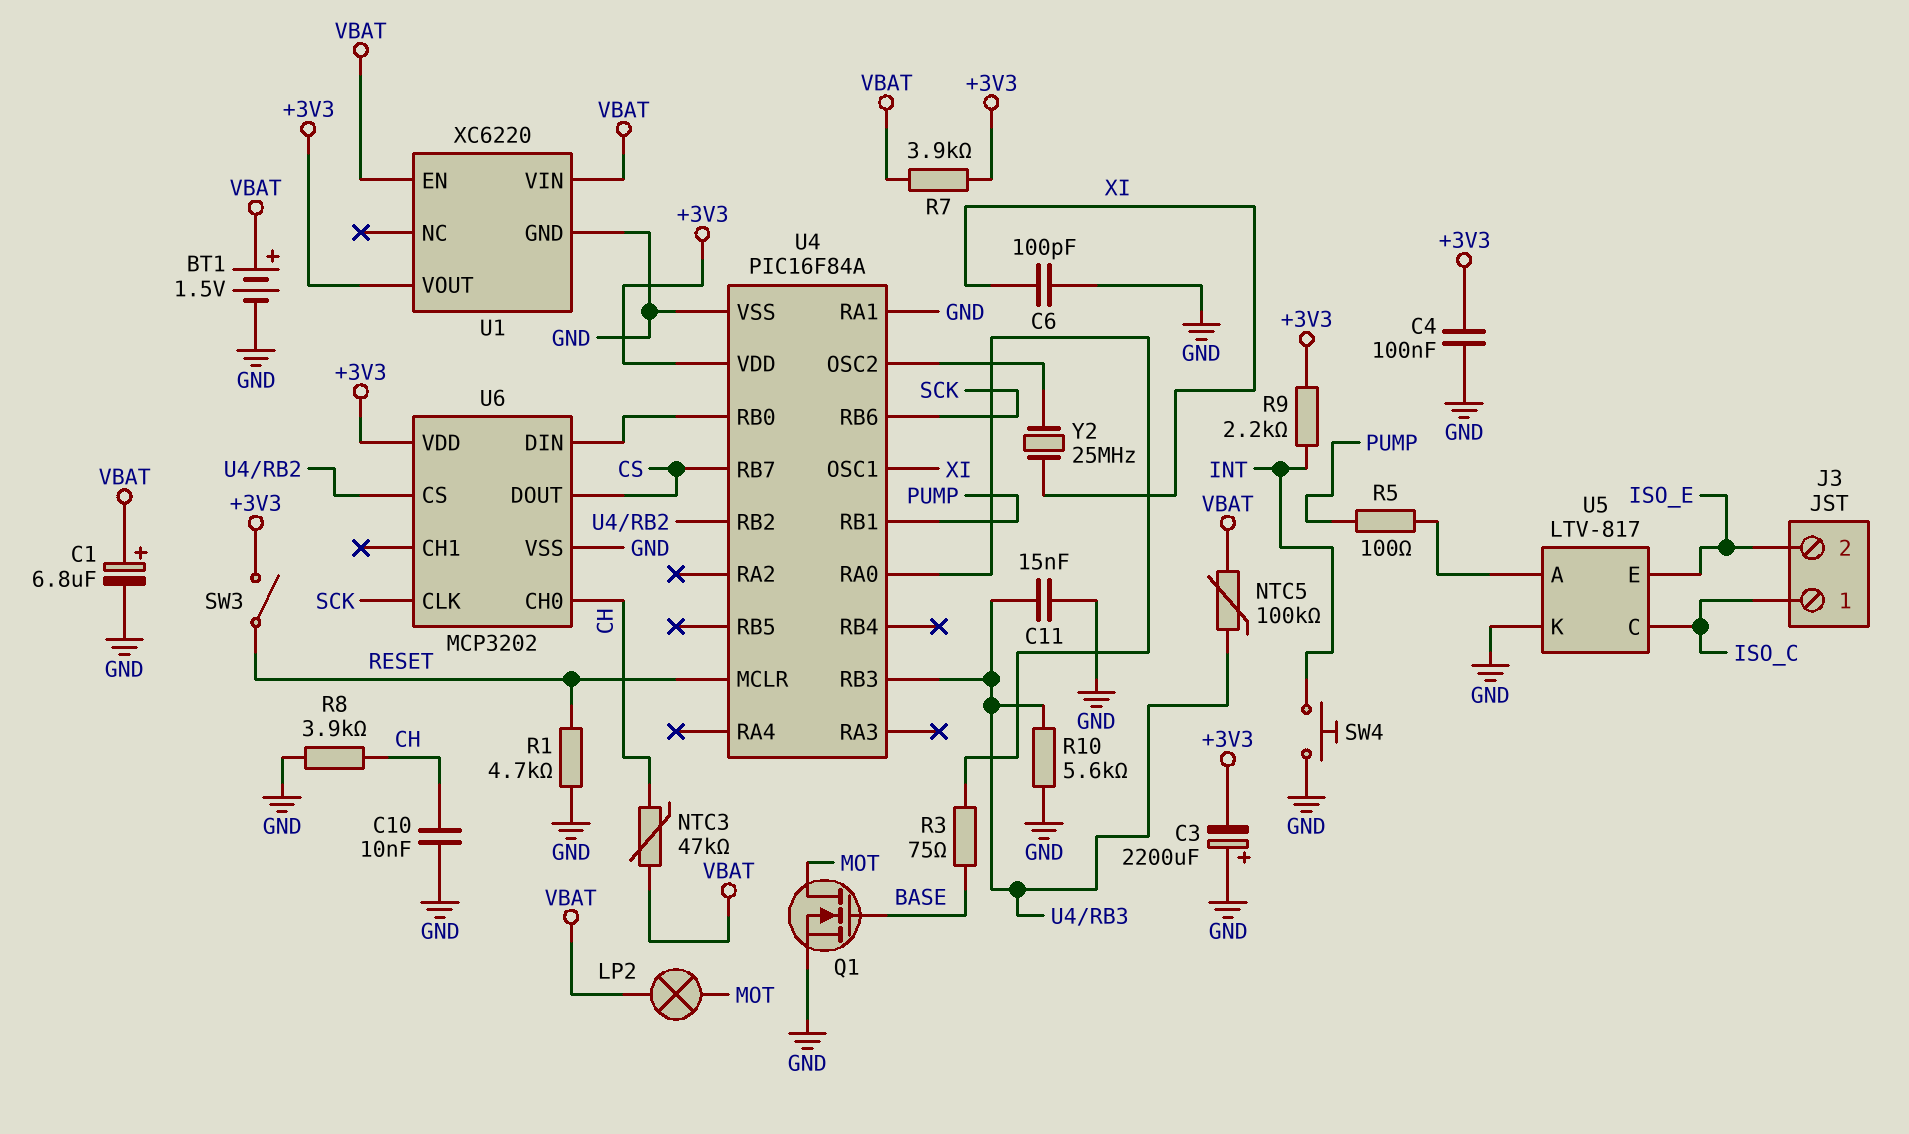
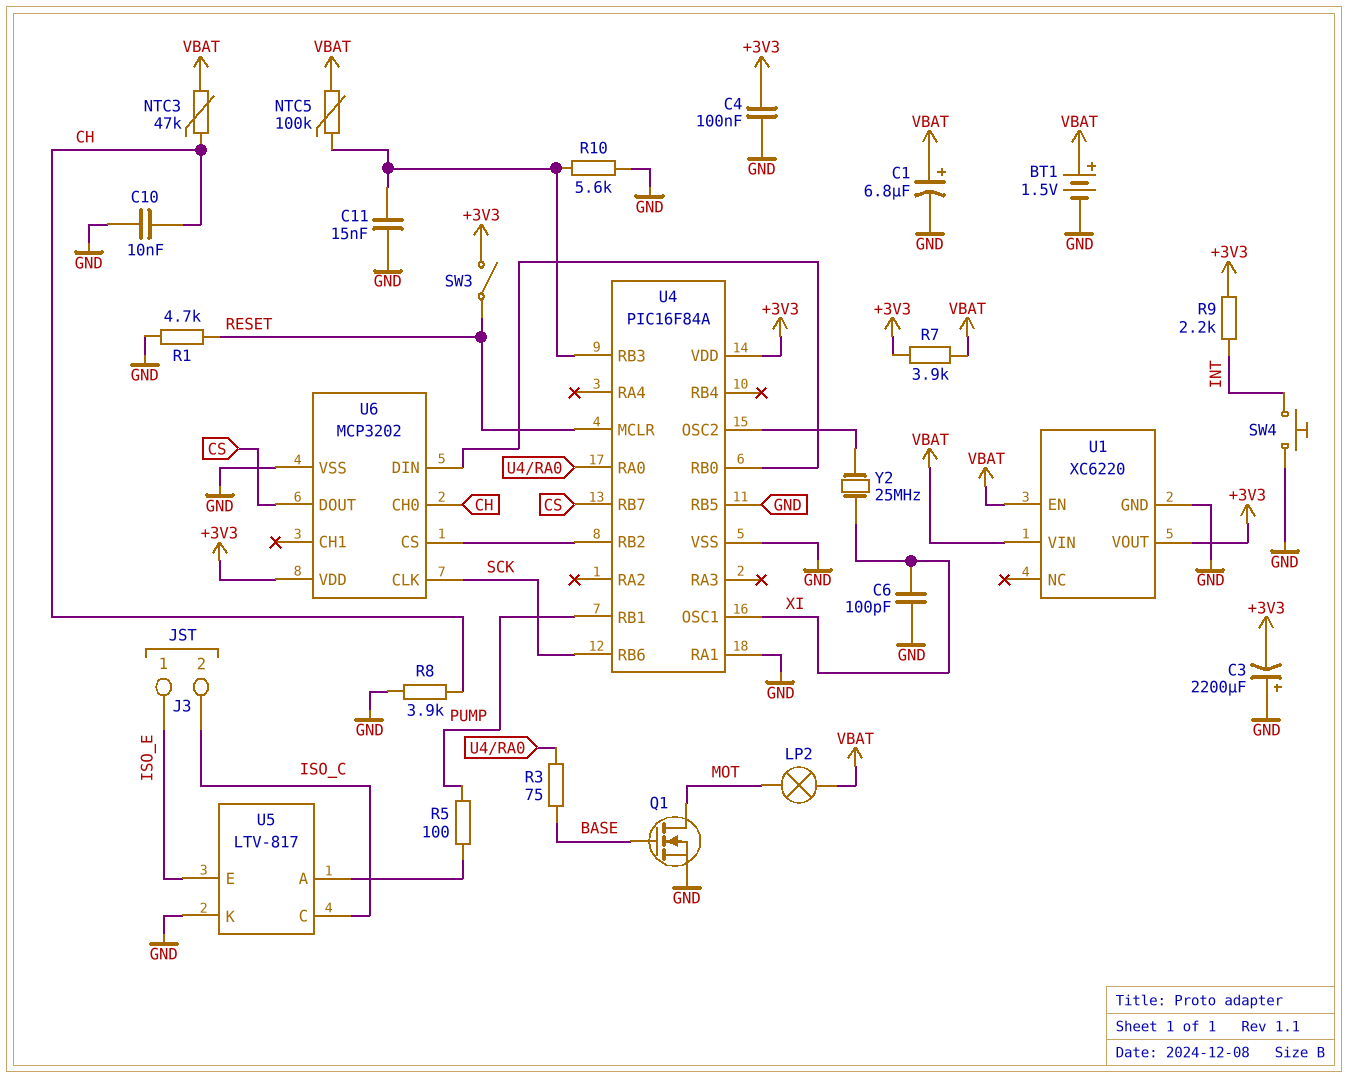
J3 pin 1: ISO_C -> ISO_E
J3 pin 2: ISO_E -> ISO_C
U4 pin RB5: none -> GND

